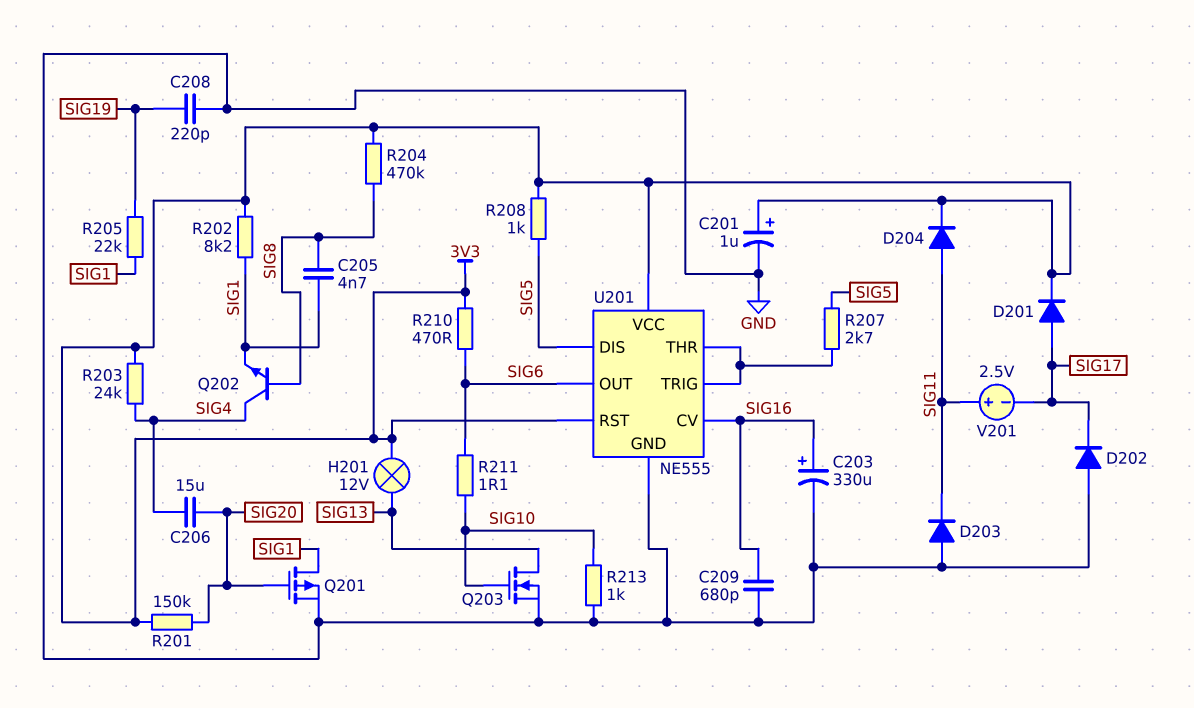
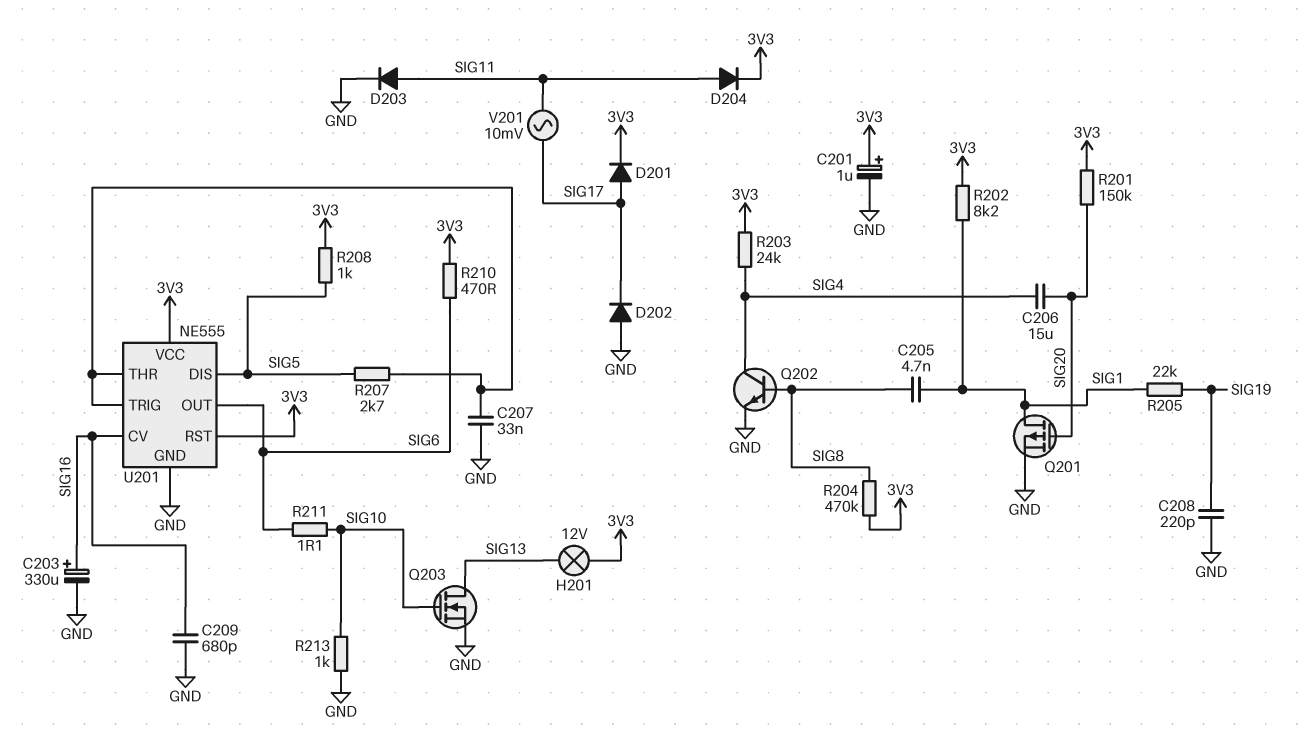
C207: none -> 33nF (GND, U201/THR)
D203: diode (A GND, K SIG11) -> diode (A SIG11, K GND)
Q202: NPN (B SIG8, C SIG4, E SIG1) -> NPN (B SIG8, C SIG4, E GND)
V201: 2.5V (plus SIG11, minus SIG17) -> AC 10mV (SIG11, SIG17)

